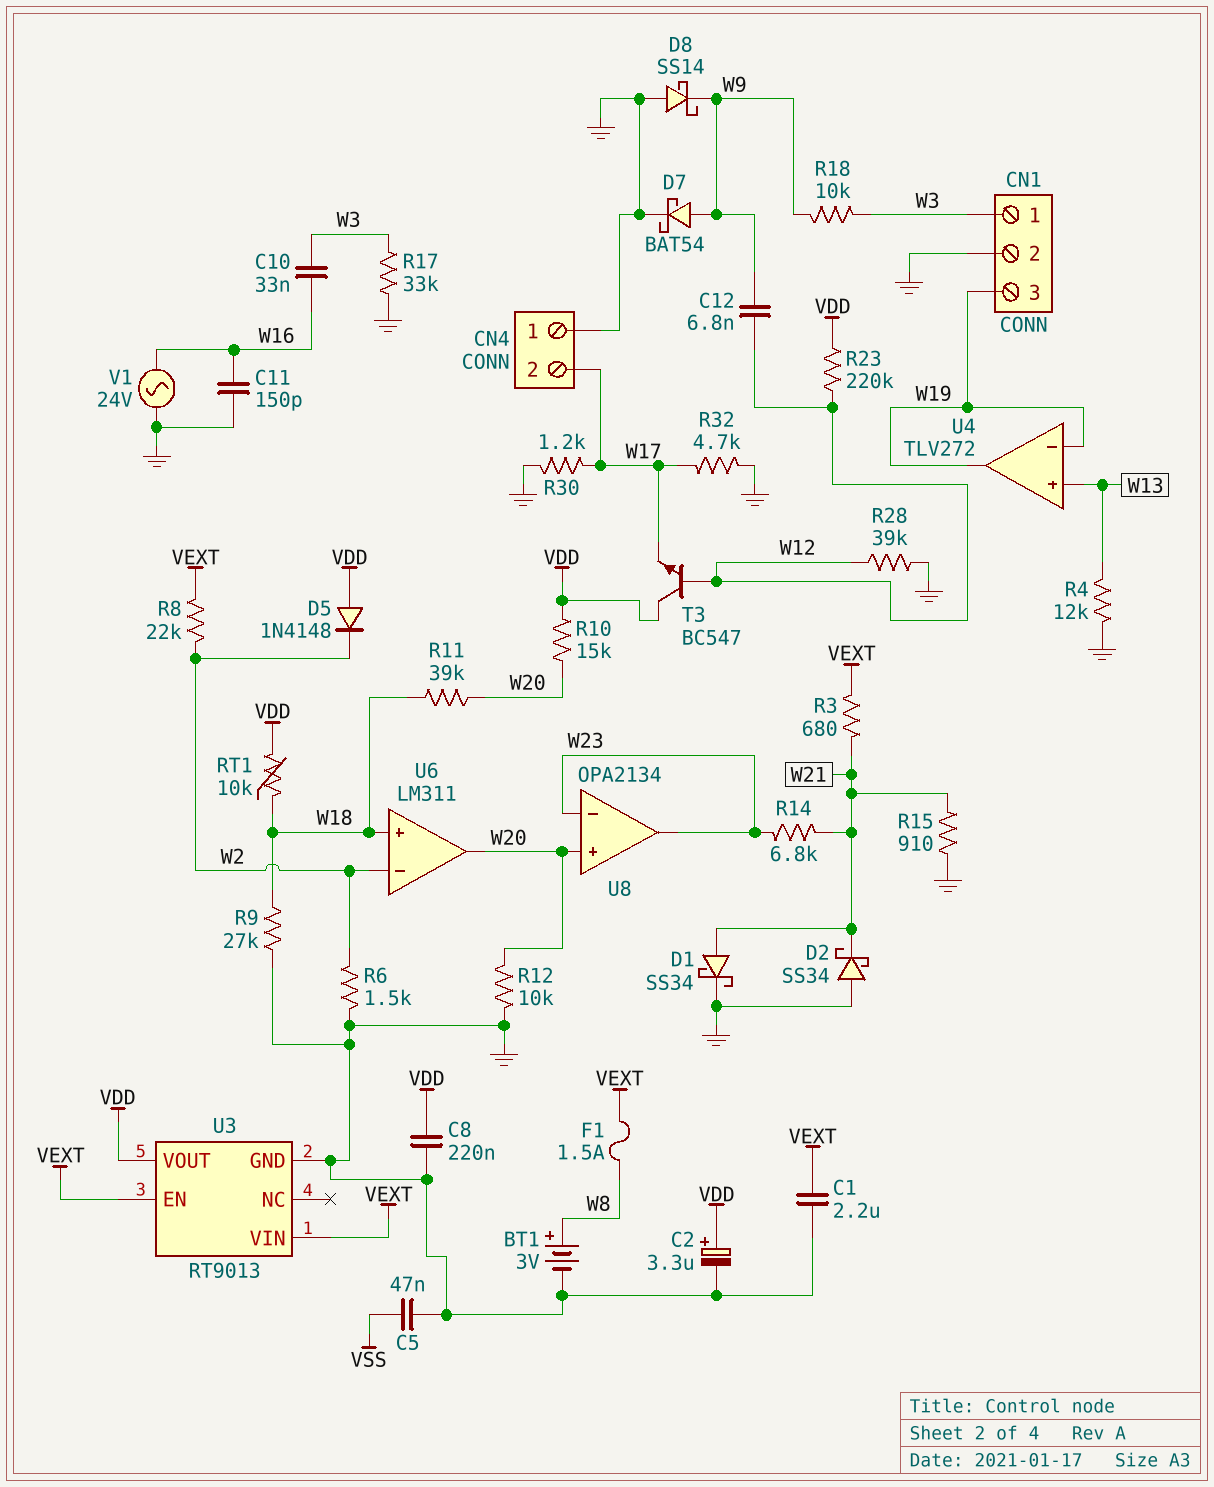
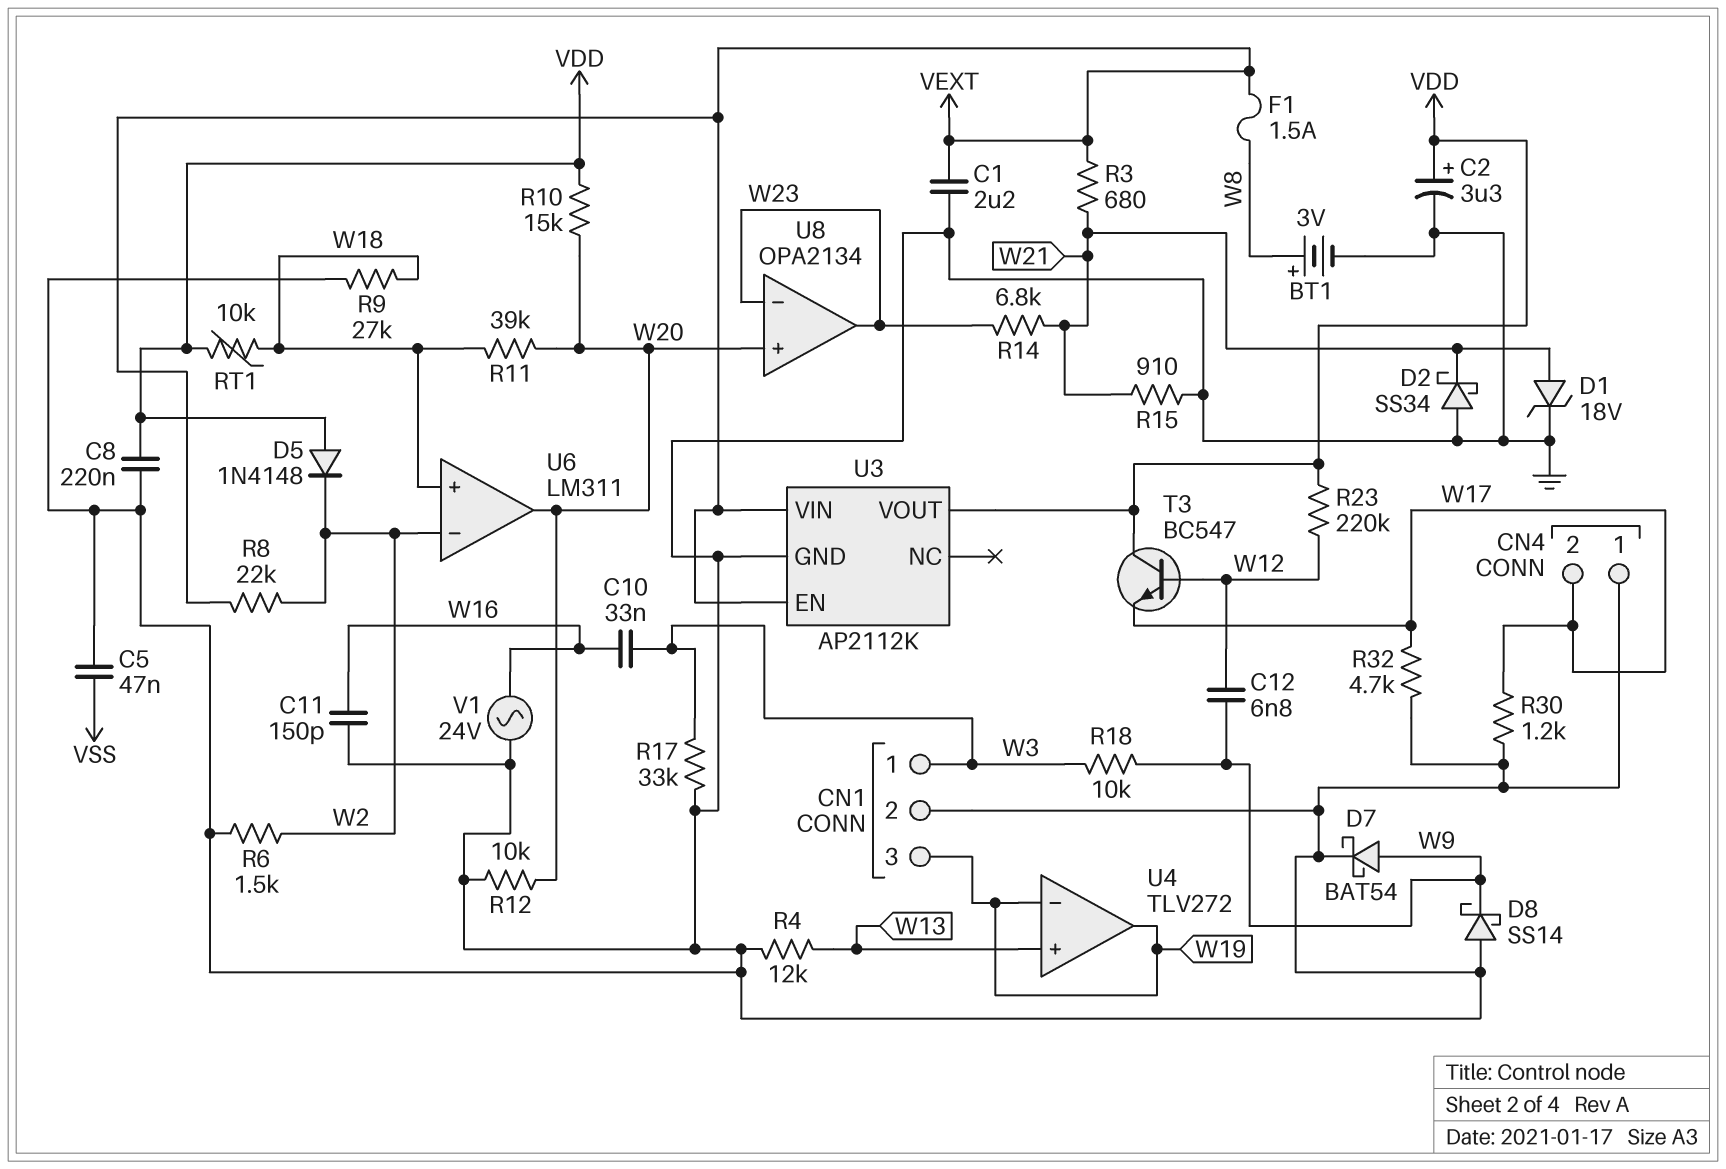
D1: schottky SS34 (A W21, K GND) -> zener 18V (A W21, K GND)
R28: 39k (GND, W12) -> none
U3: RT9013 -> AP2112K

